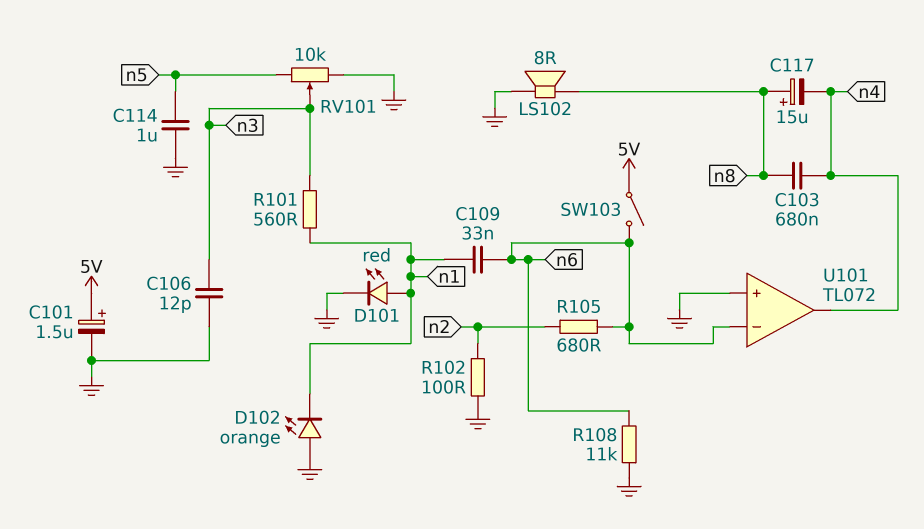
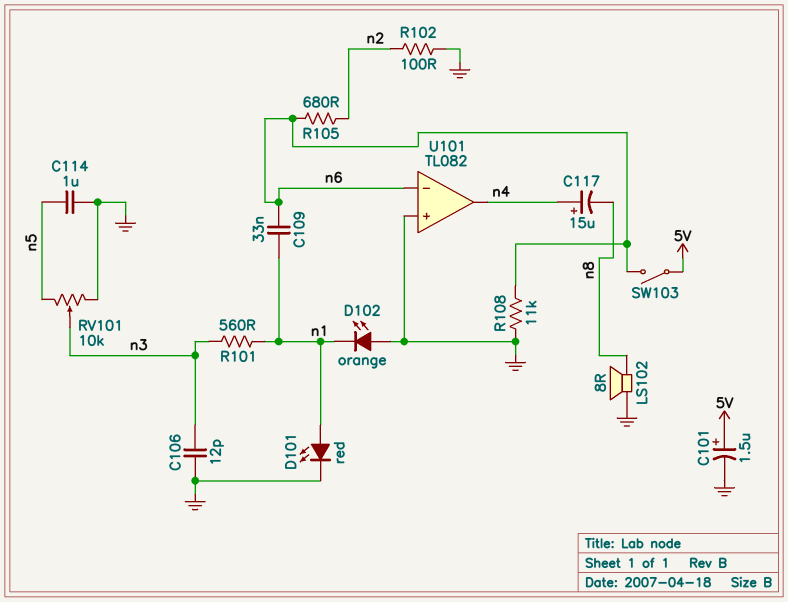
C103: 680nF (n4, n8) -> none
C117: 15uF (plus n8, minus n4) -> 15uF (plus n4, minus n8)
U101: TL072 -> TL082

